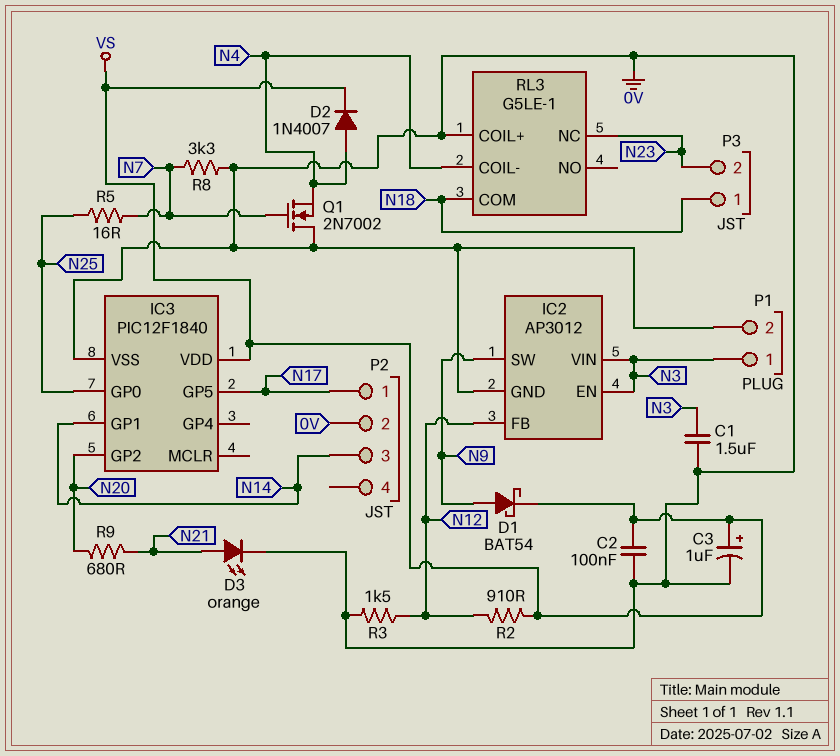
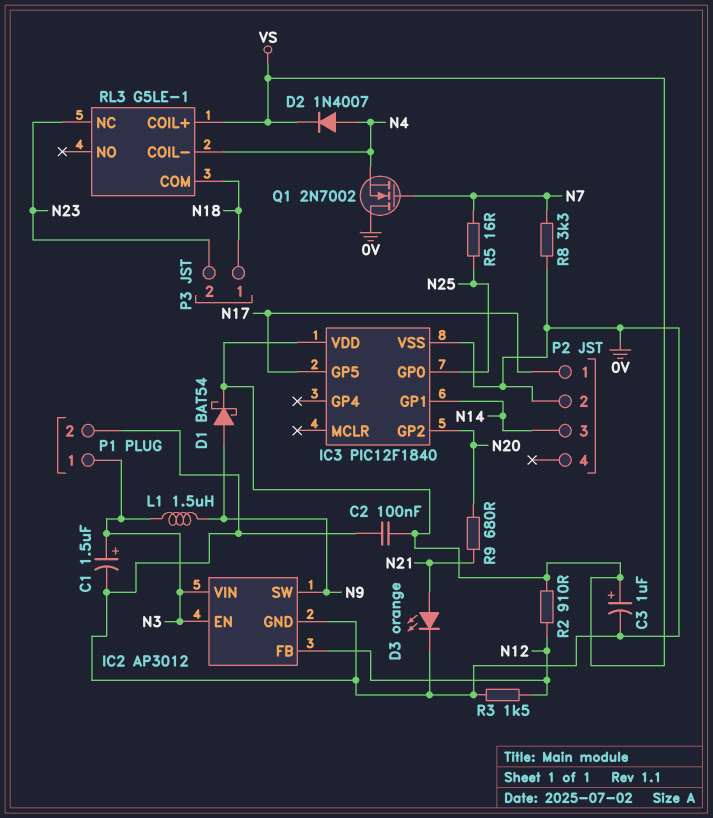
C1: 1.5uF (0V, N3) -> 1.5uF (plus N3, minus 0V)
L1: none -> 1.5uH (N3, N9)
RL3 pin COIL+: 0V -> VS

